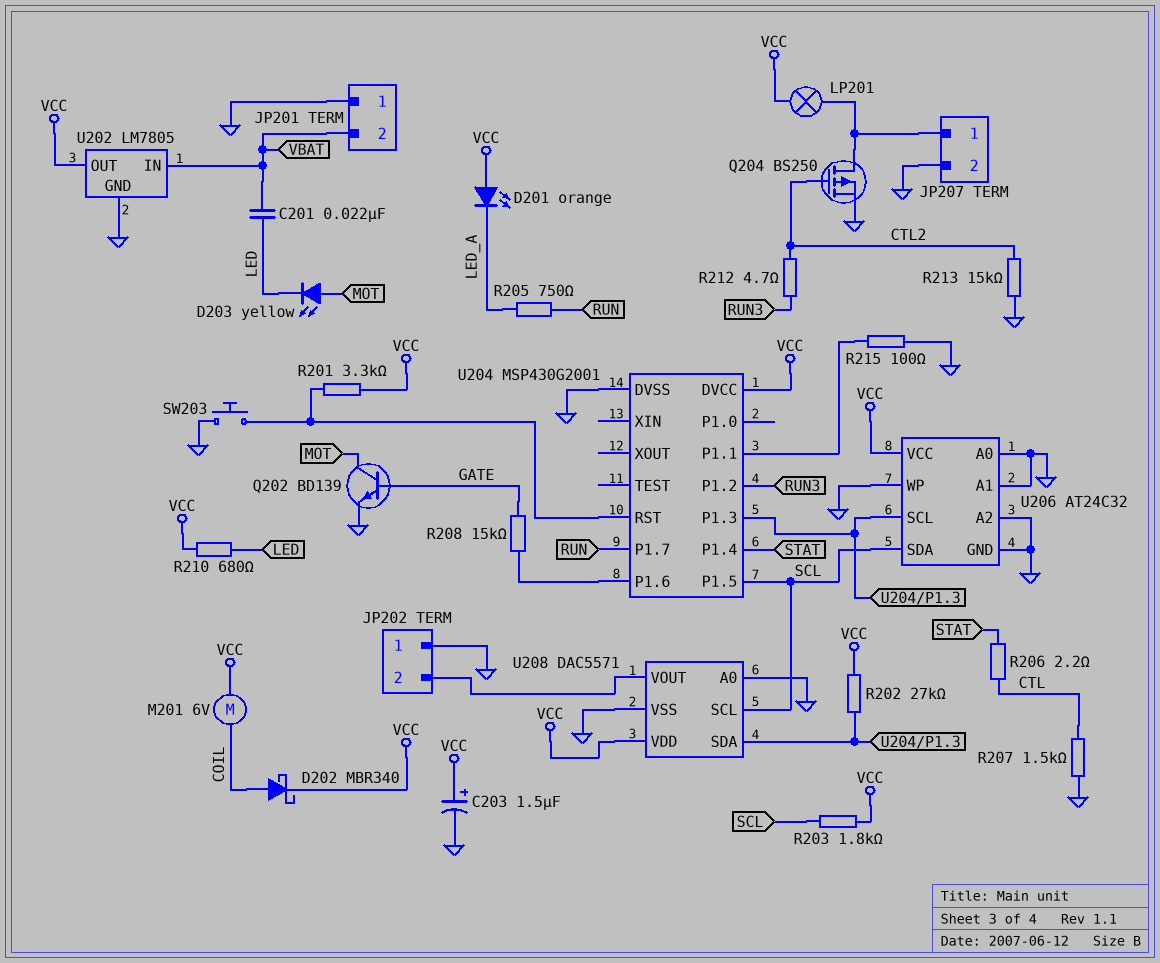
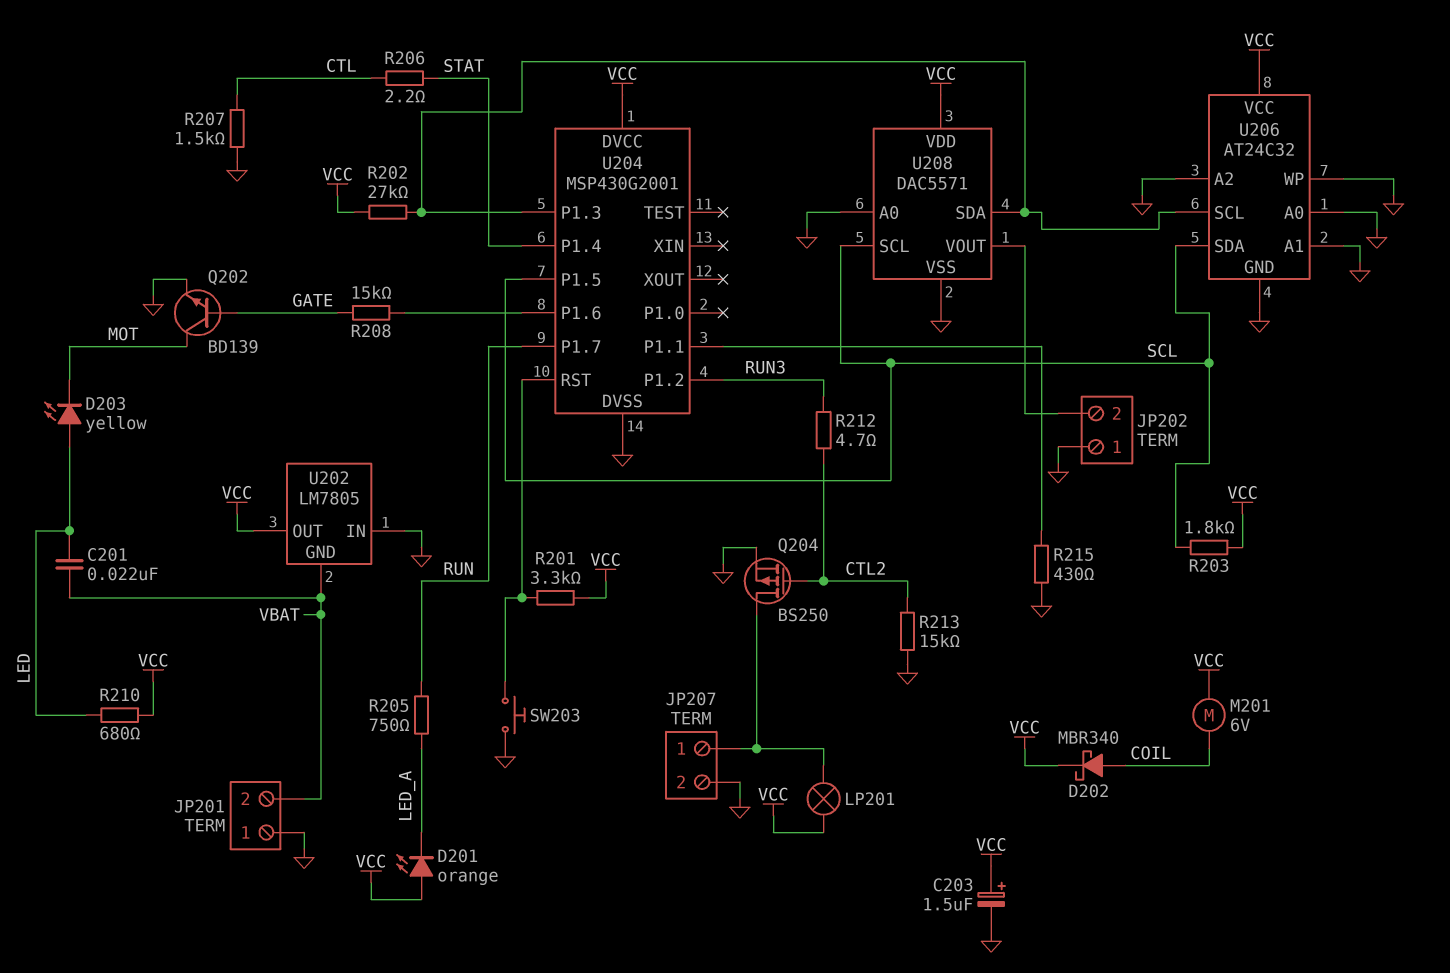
D203: LED yellow (A MOT, K LED) -> LED yellow (A LED, K MOT)
R215: 100 (GND, U204/P1.1) -> 430 (GND, U204/P1.1)
U202 pin GND: GND -> VBAT
U202 pin IN: VBAT -> GND

